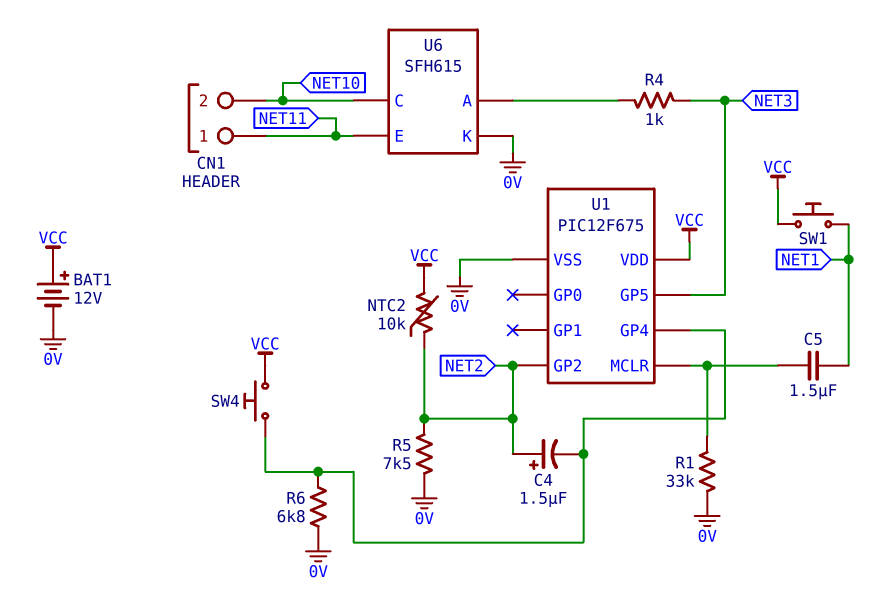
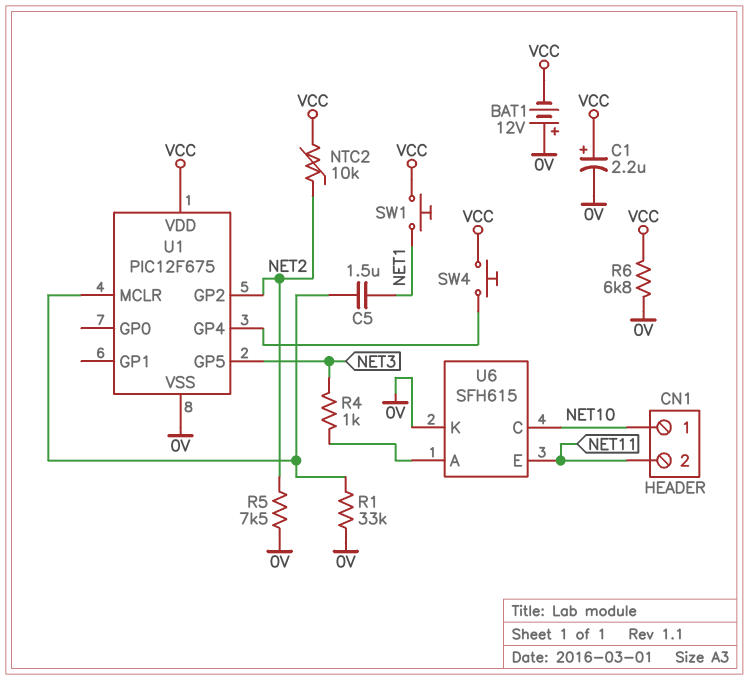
BAT1: 12V (plus VCC, minus 0V) -> 12V (plus 0V, minus VCC)
C1: none -> 2.2uF (plus VCC, minus 0V)
C4: 1.5uF (plus NET2, minus U1/GP4) -> none
CN1 pin 1: NET11 -> NET10
CN1 pin 2: NET10 -> NET11
R6: 6.8k (0V, U1/GP4) -> 6.8k (0V, VCC)

